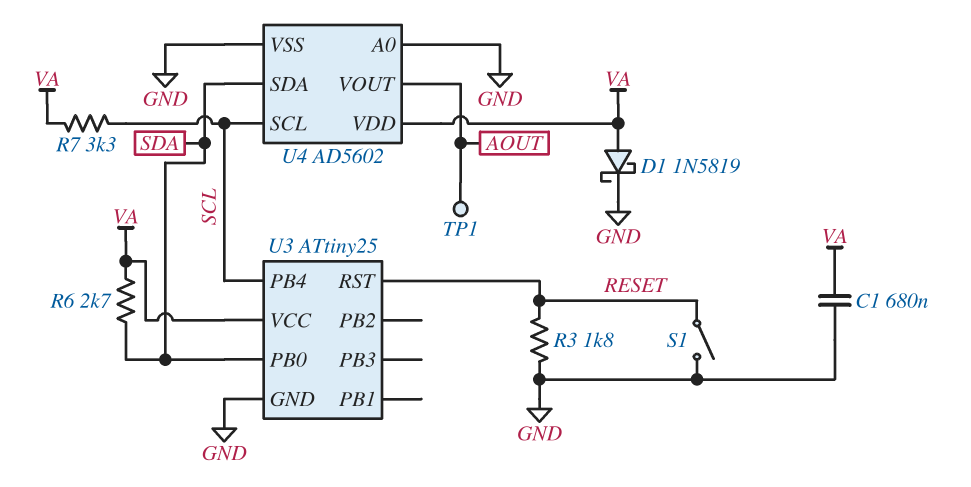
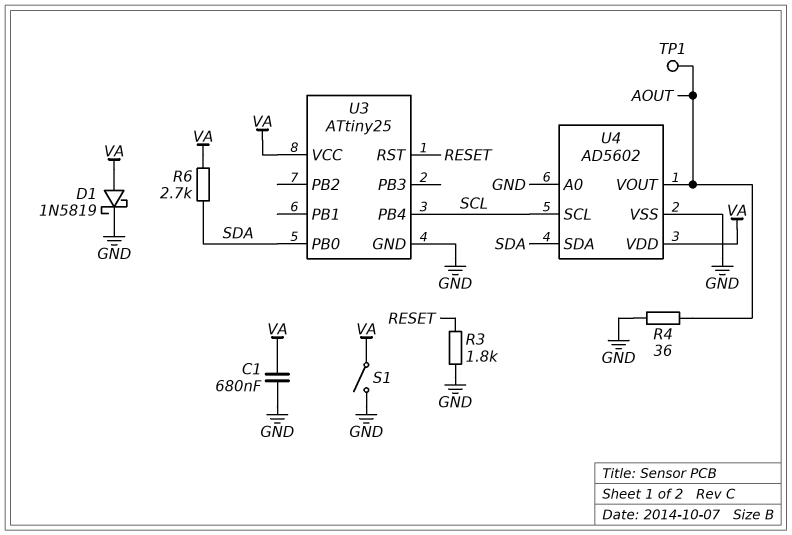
R4: none -> 36 (AOUT, GND)
R7: 3.3k (SCL, VA) -> none
S1: switch (GND, RESET) -> switch (GND, VA)

